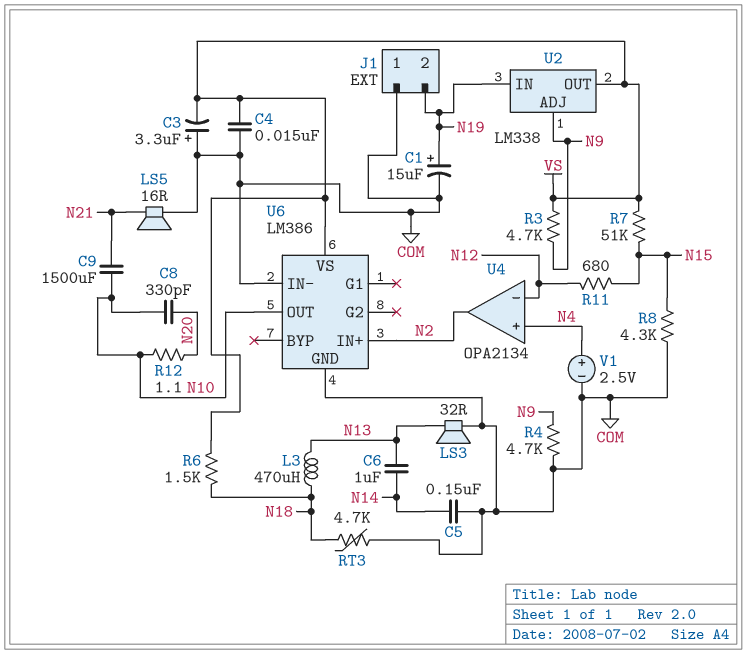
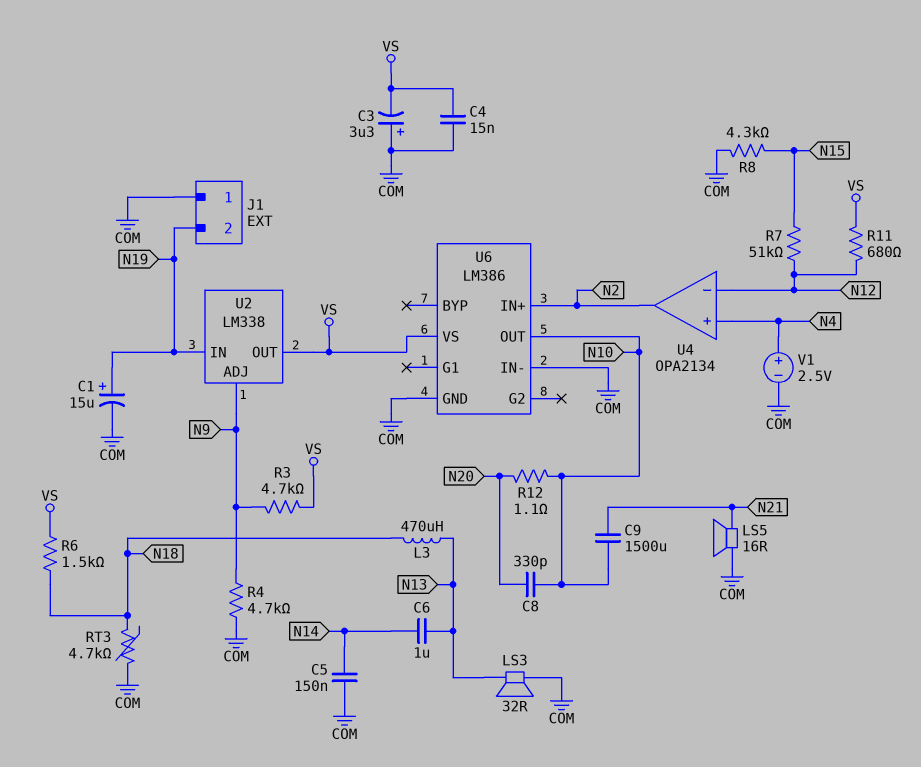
R7: 51k (N15, VS) -> 51k (N12, N15)
R11: 680 (N12, N15) -> 680 (N12, VS)

